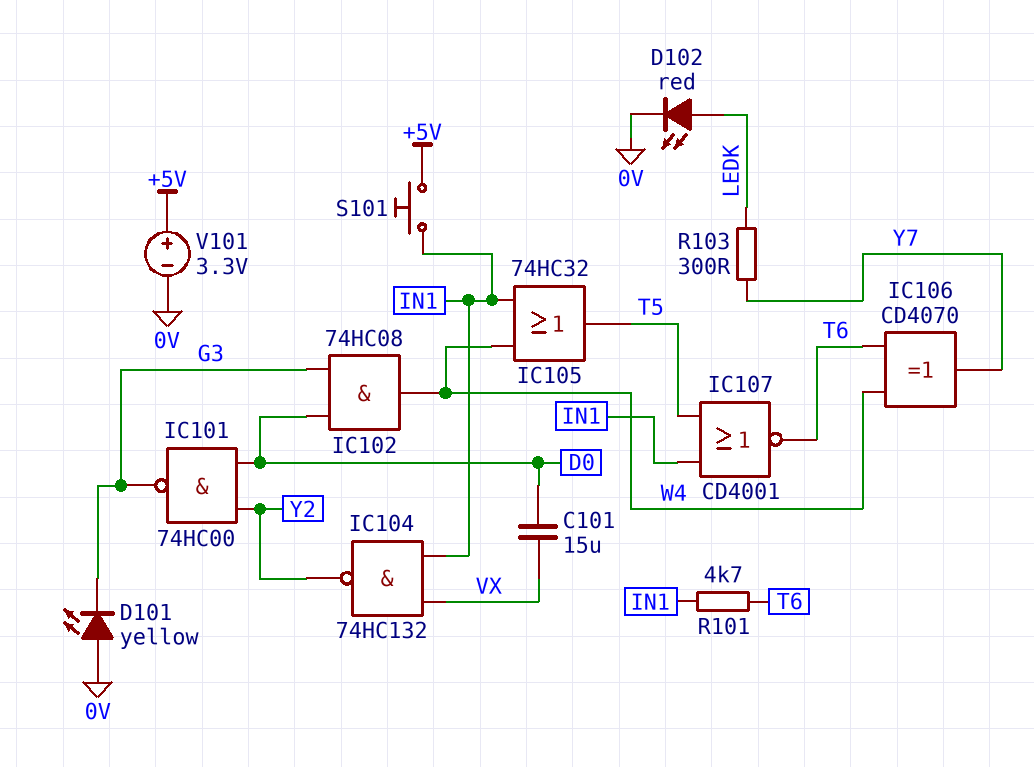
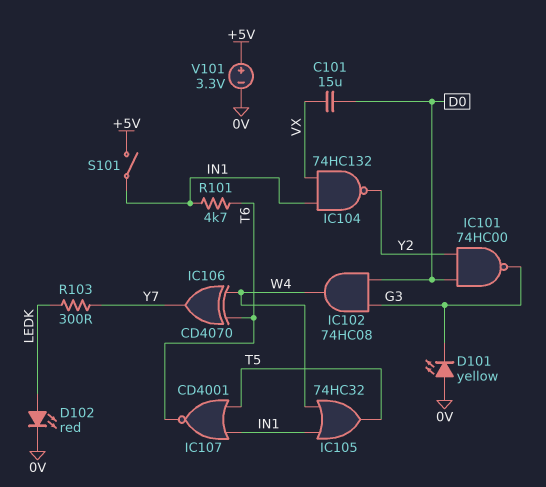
S101: button (+5V, IN1) -> switch (+5V, IN1)

